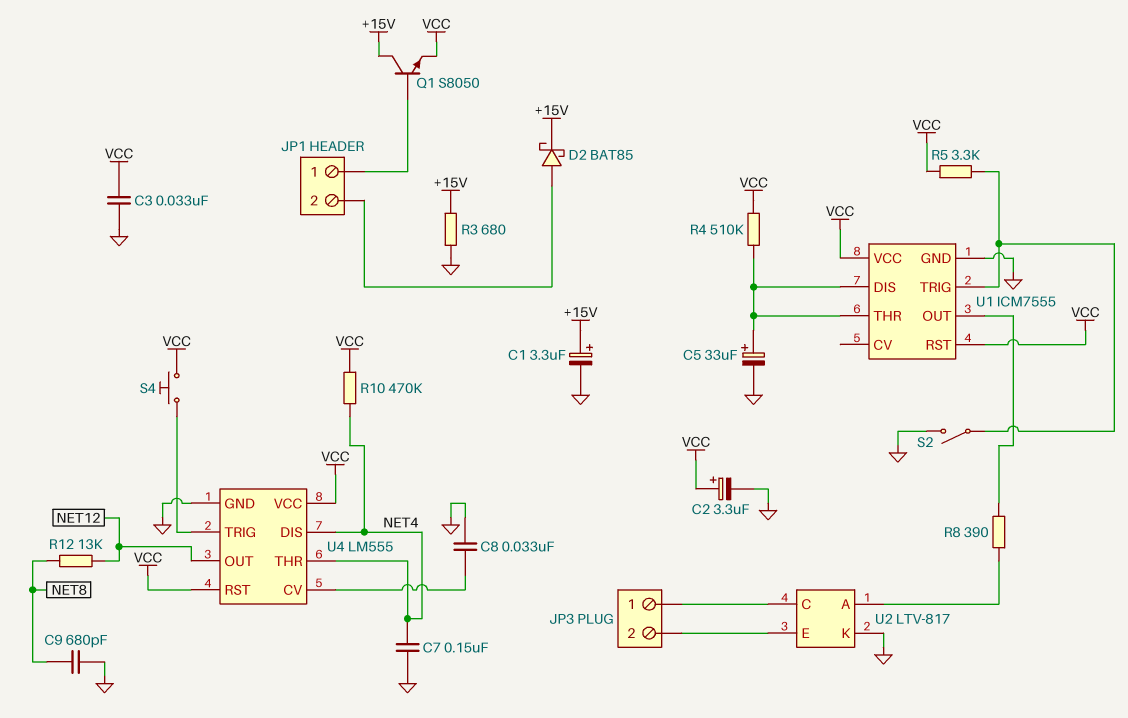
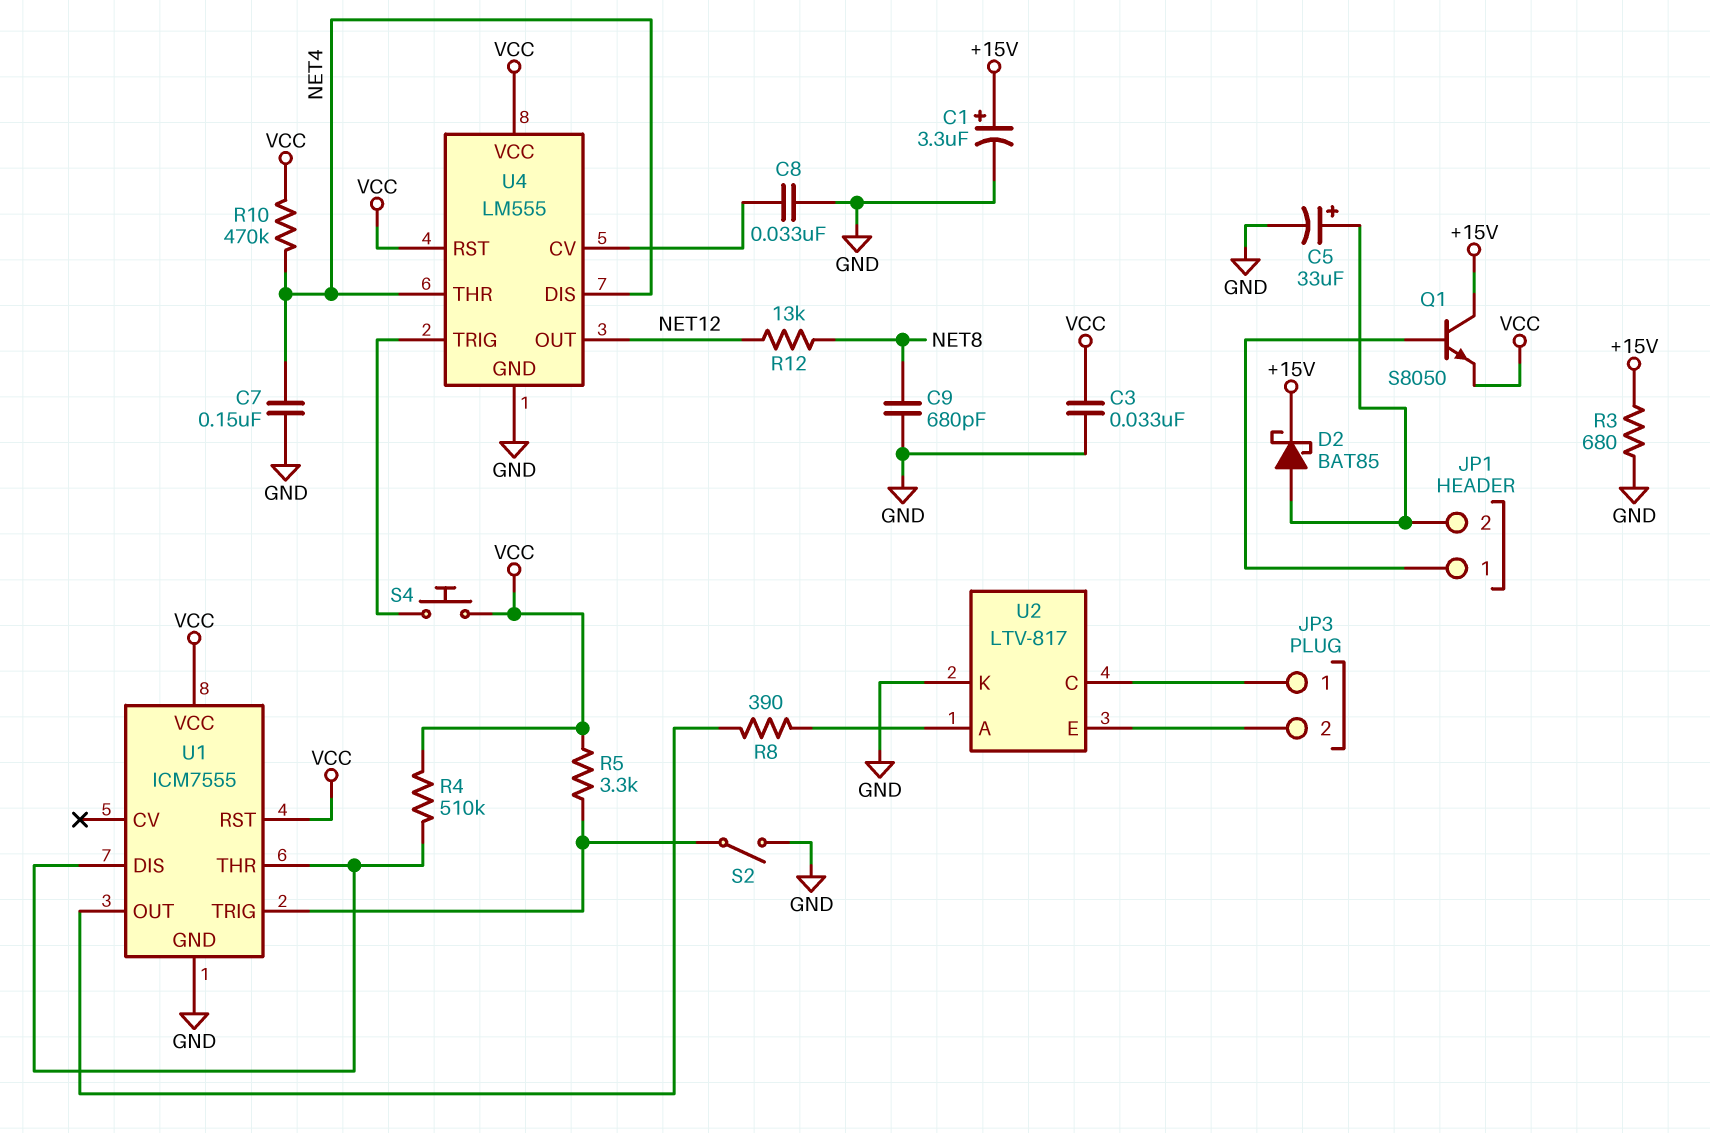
C2: 3.3uF (plus VCC, minus GND) -> none
C5: 33uF (plus U1/DIS, minus GND) -> 33uF (plus JP1/2, minus GND)

